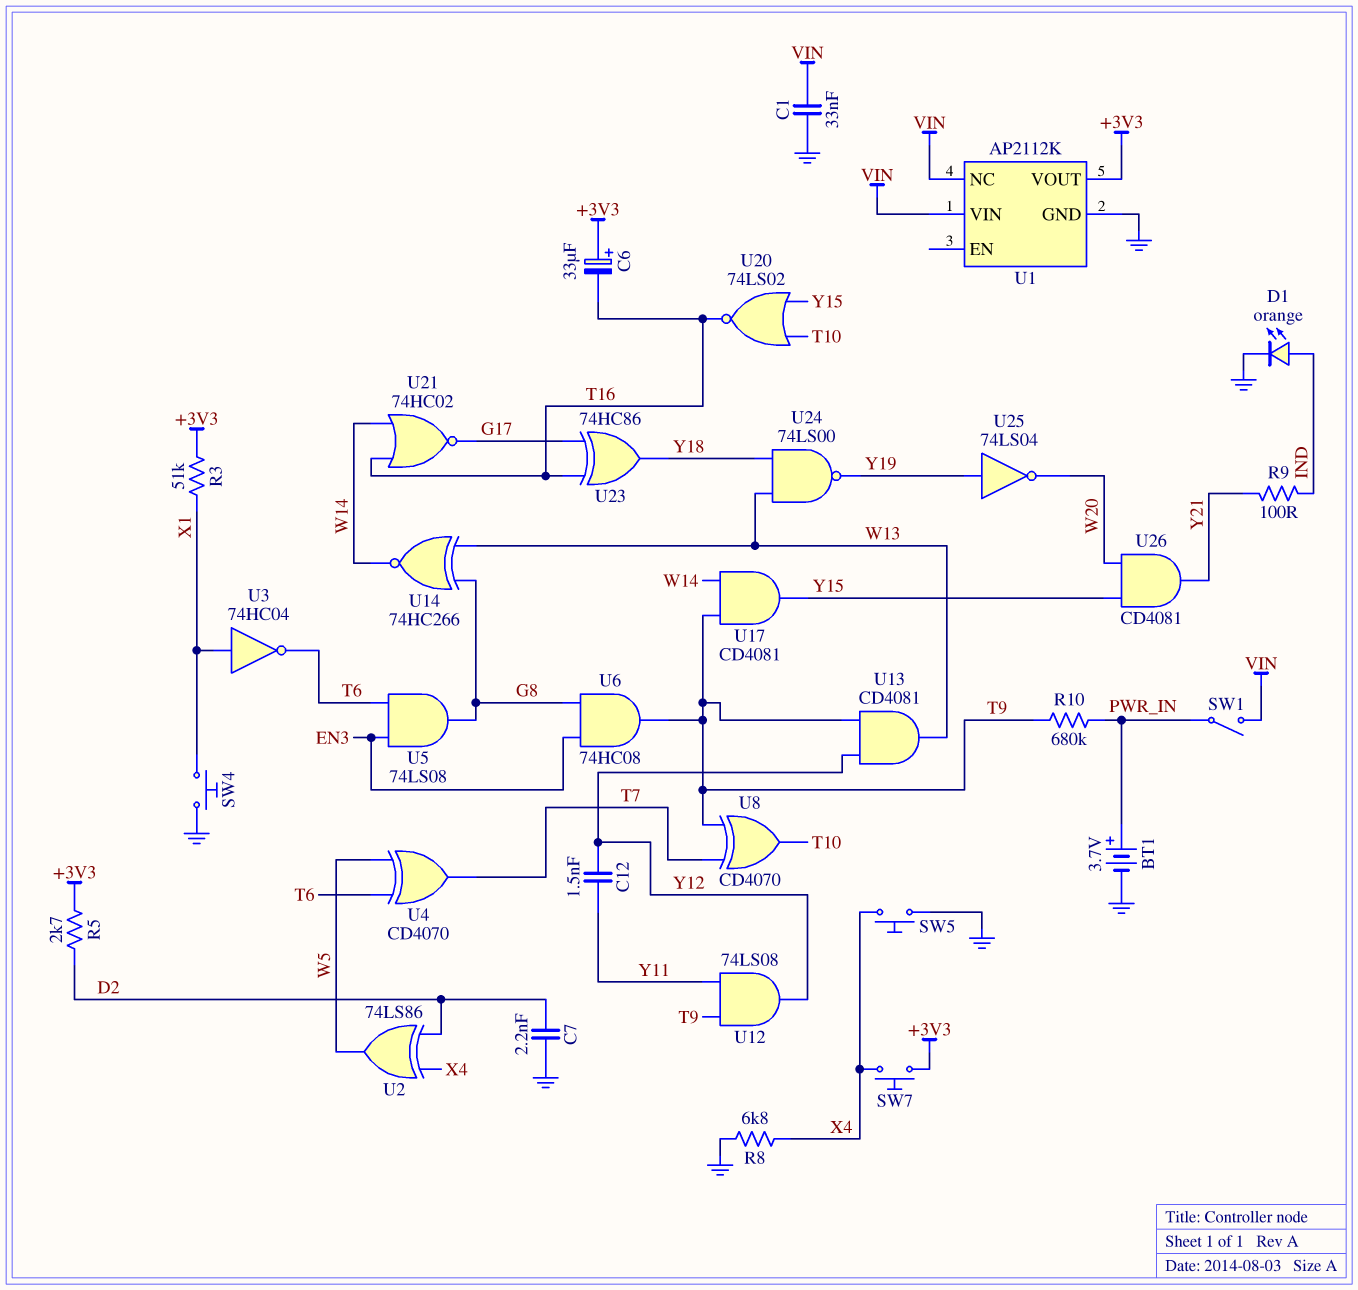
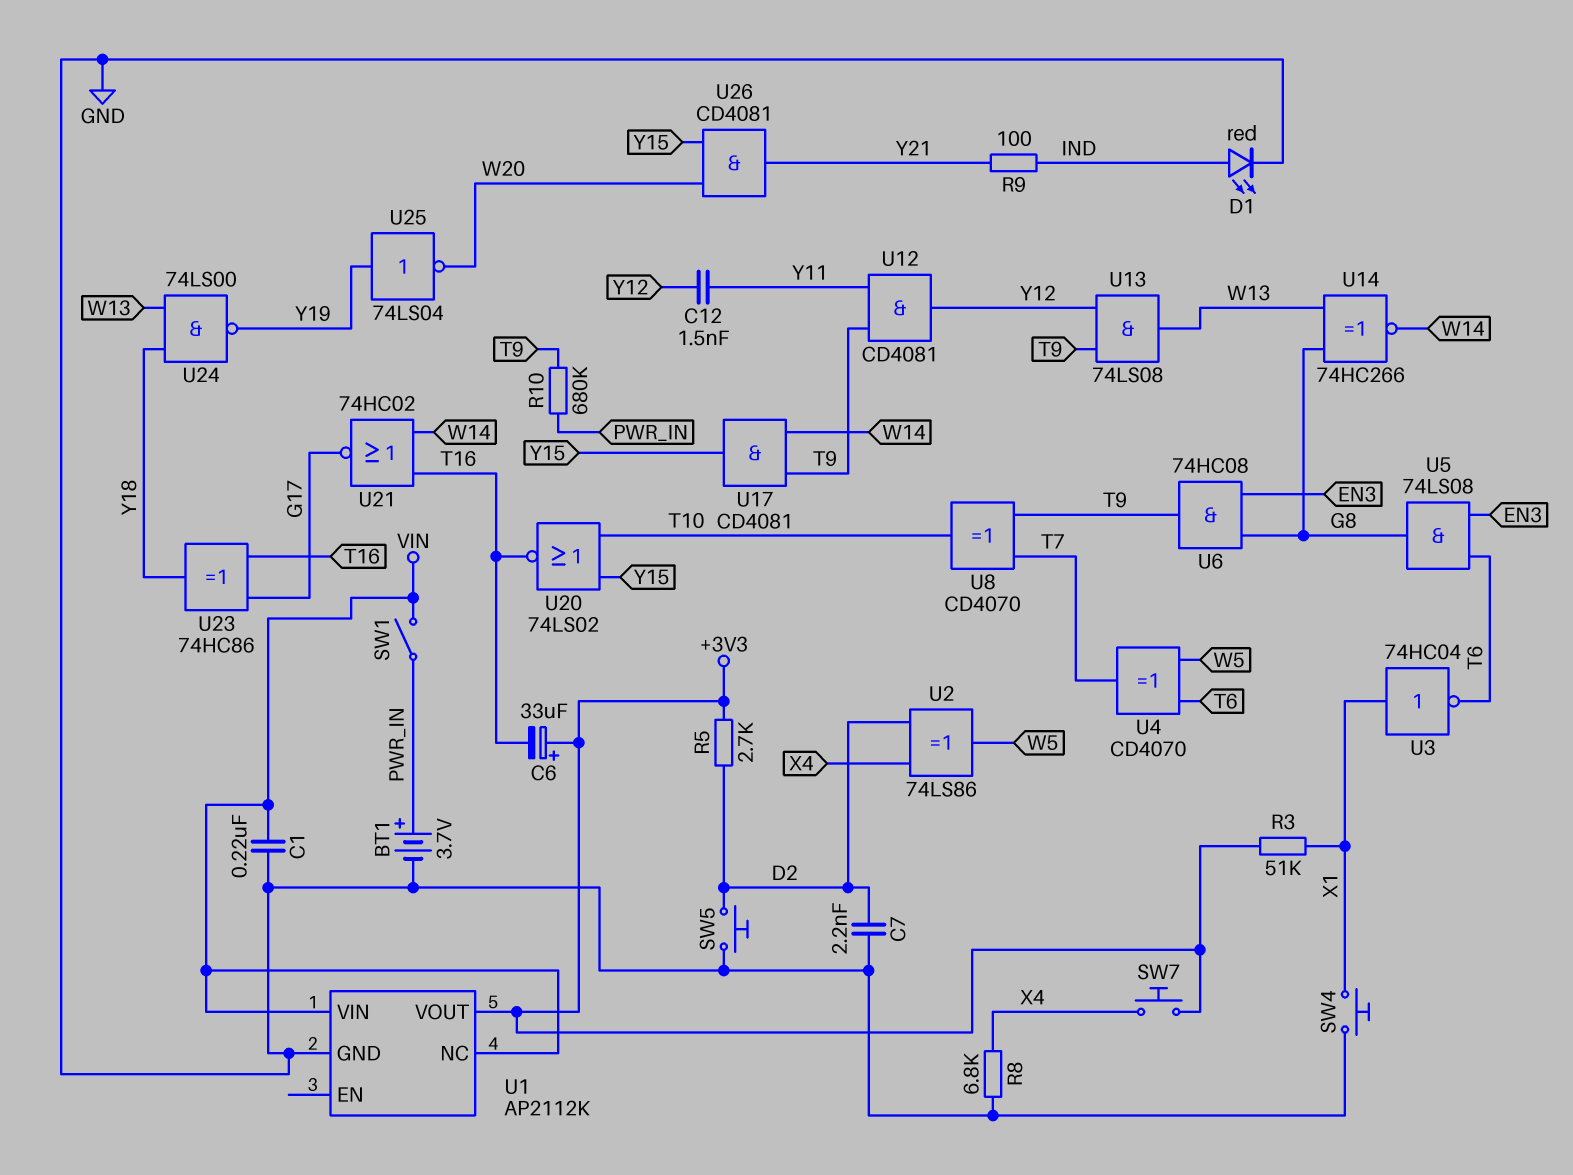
C1: 33nF (GND, VIN) -> 220nF (GND, VIN)
D1: LED orange (A IND, K GND) -> LED red (A IND, K GND)
SW5: button (GND, X4) -> button (D2, GND)
U12: AND 74LS08 (in T9, in Y11, out Y12) -> AND CD4081 (in T9, in Y11, out Y12)
U13: AND CD4081 (in T9, in Y12, out W13) -> AND 74LS08 (in T9, in Y12, out W13)

